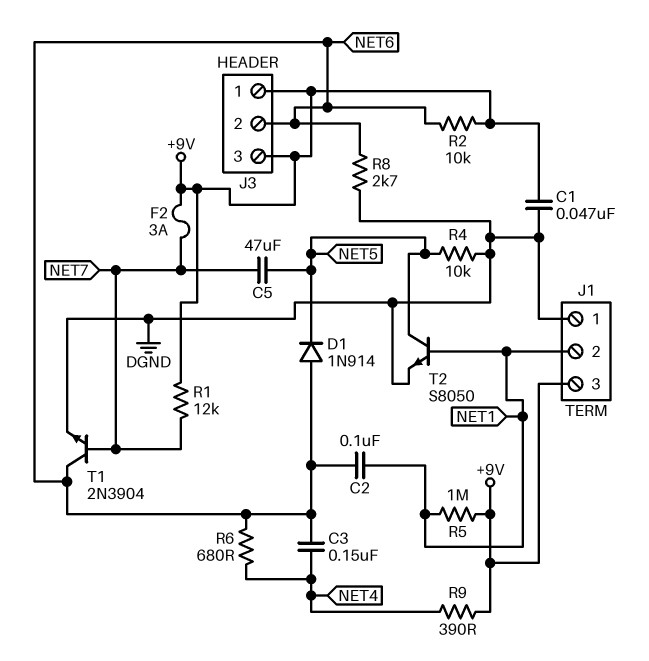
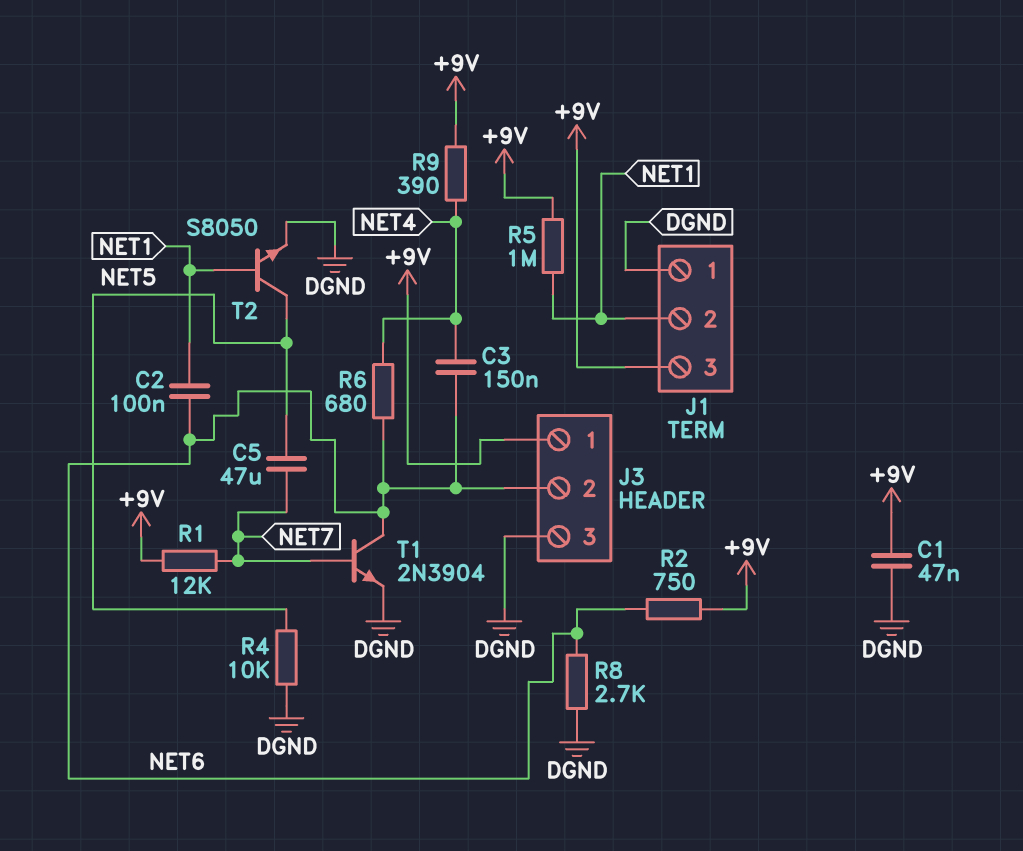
D1: diode 1N914 (A NET6, K NET5) -> none
F2: 3A (+9V, NET7) -> none
J3 pin 3: +9V -> DGND
R2: 10k (+9V, NET6) -> 750 (+9V, NET6)

